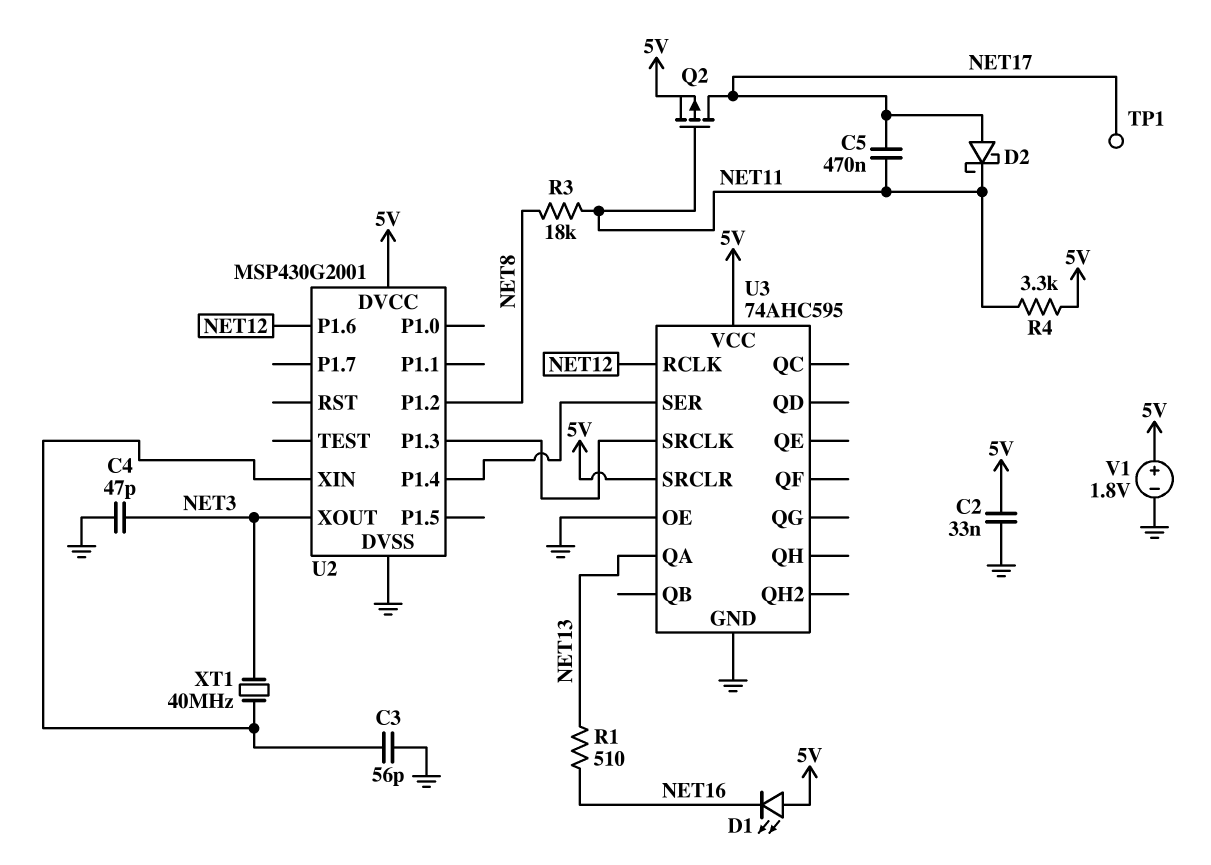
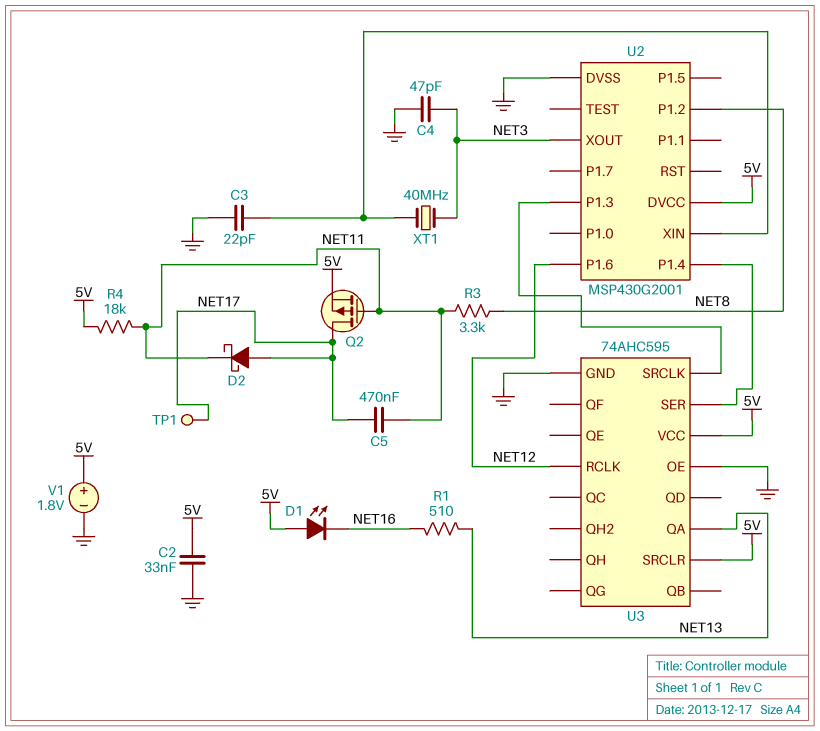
C3: 56pF (GND, U2/XIN) -> 22pF (GND, U2/XIN)
R3: 18k (NET8, NET11) -> 3.3k (NET8, NET11)
R4: 3.3k (5V, NET11) -> 18k (5V, NET11)

